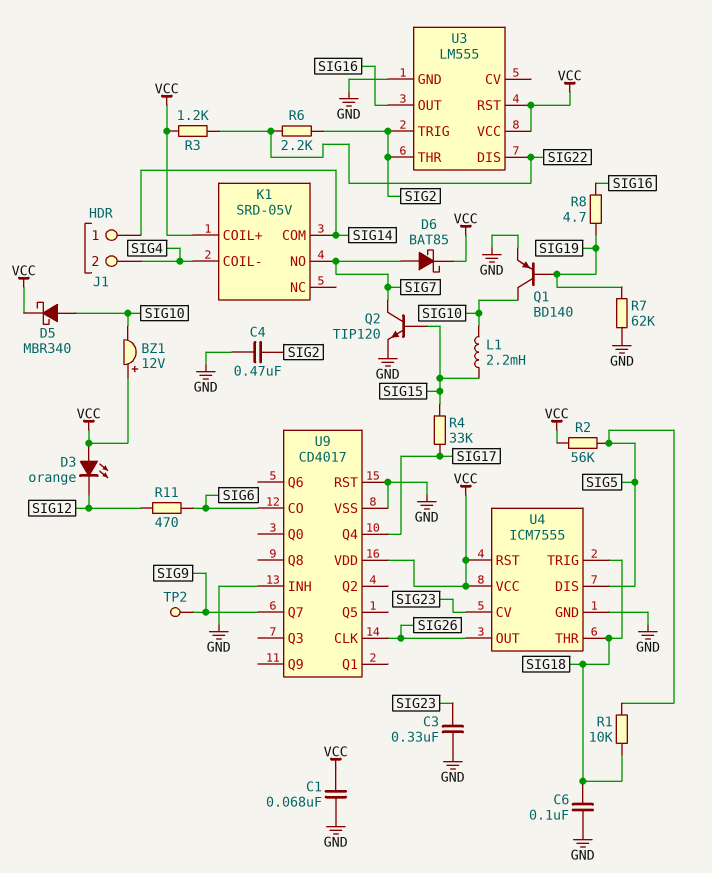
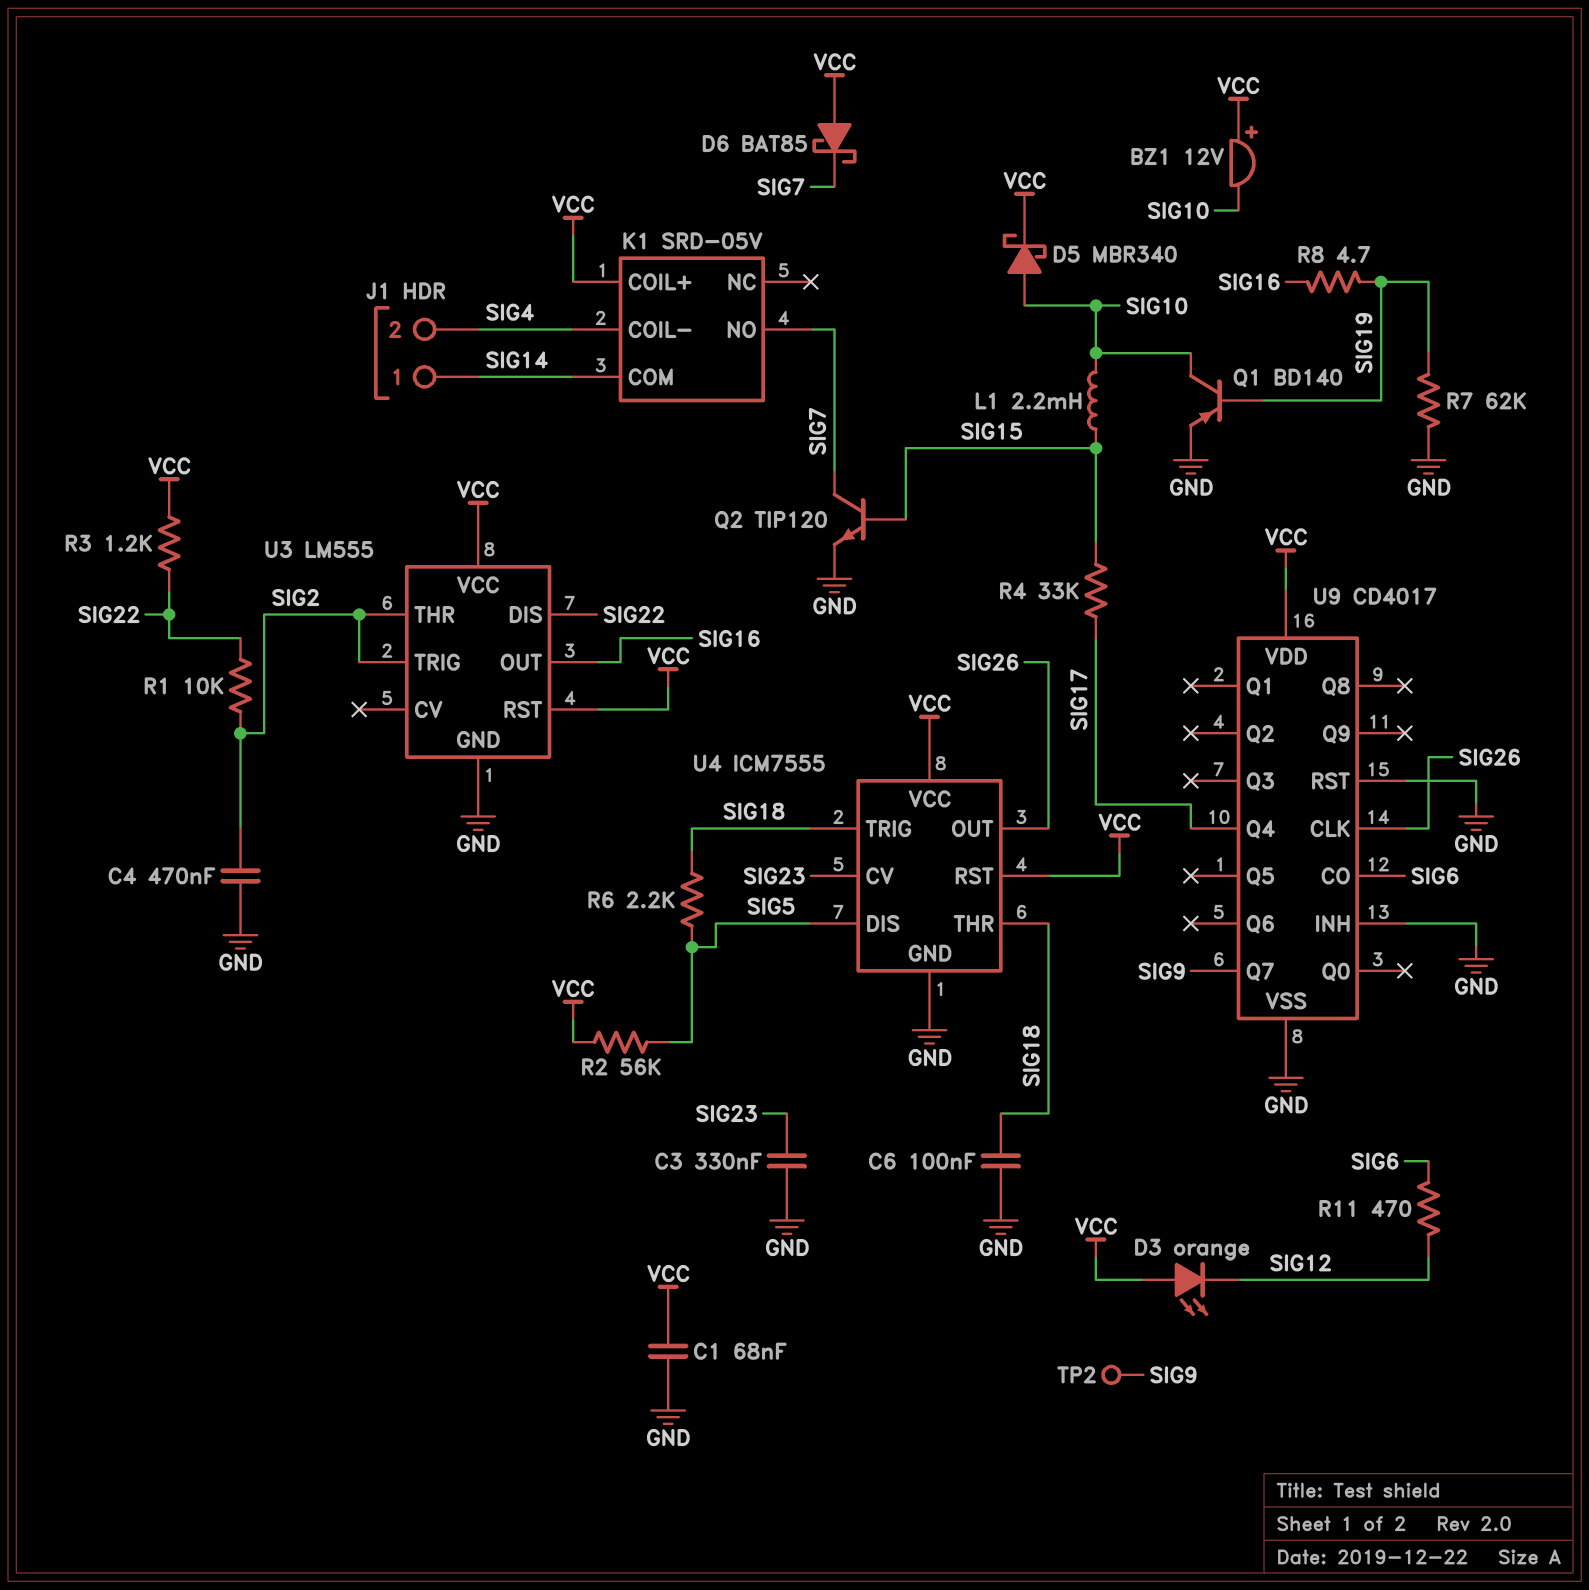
D6: schottky BAT85 (A SIG7, K VCC) -> schottky BAT85 (A VCC, K SIG7)
R1: 10k (SIG5, SIG18) -> 10k (SIG2, SIG22)
R6: 2.2k (SIG2, SIG22) -> 2.2k (SIG5, SIG18)

